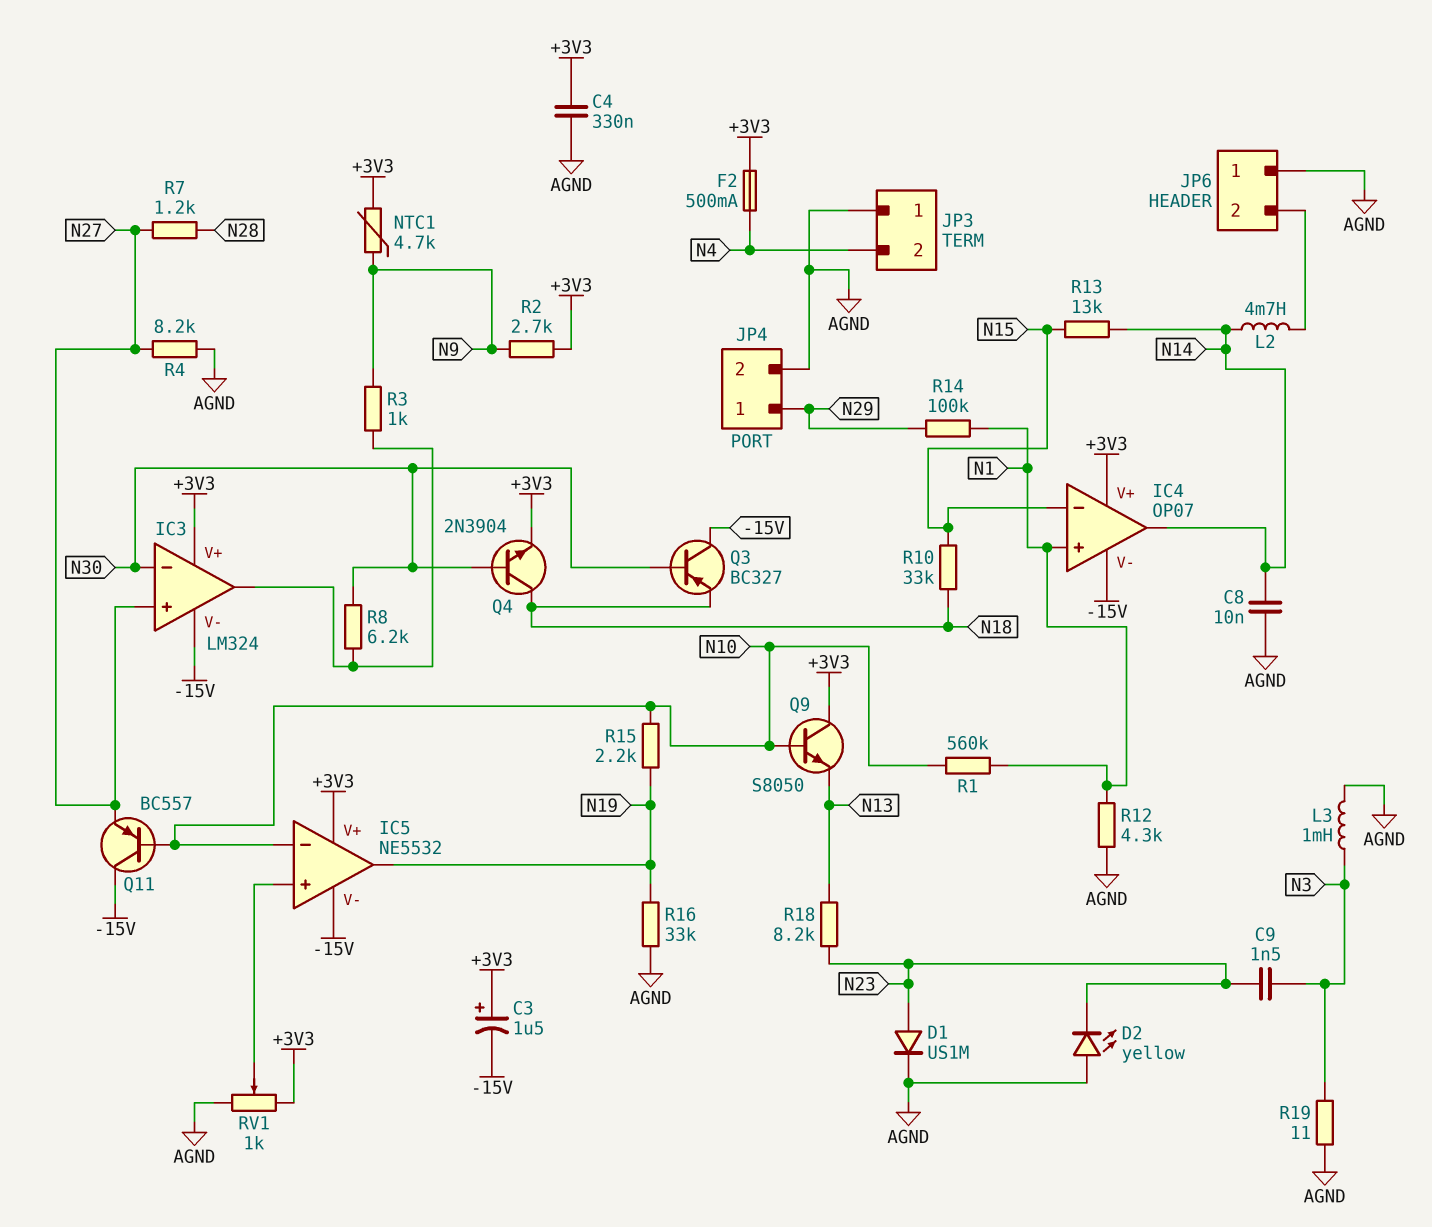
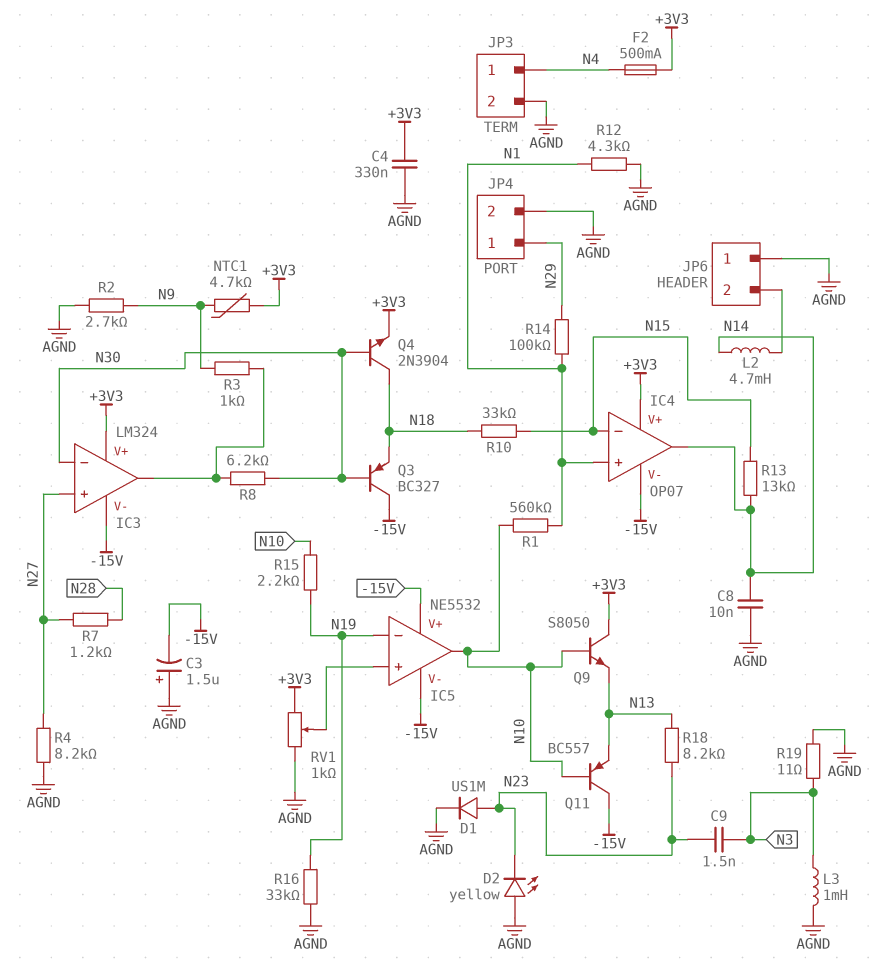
C3: 1.5uF (plus +3V3, minus -15V) -> 1.5uF (plus AGND, minus -15V)
IC5 pin V+: +3V3 -> -15V
IC5 pin in-: N10 -> N19
IC5 pin out: N19 -> N10
JP3 pin 1: AGND -> N4
JP3 pin 2: N4 -> AGND
Q11: PNP BC557 (B N10, C -15V, E N27) -> PNP BC557 (B N10, C -15V, E N13)
R2: 2.7k (+3V3, N9) -> 2.7k (AGND, N9)

